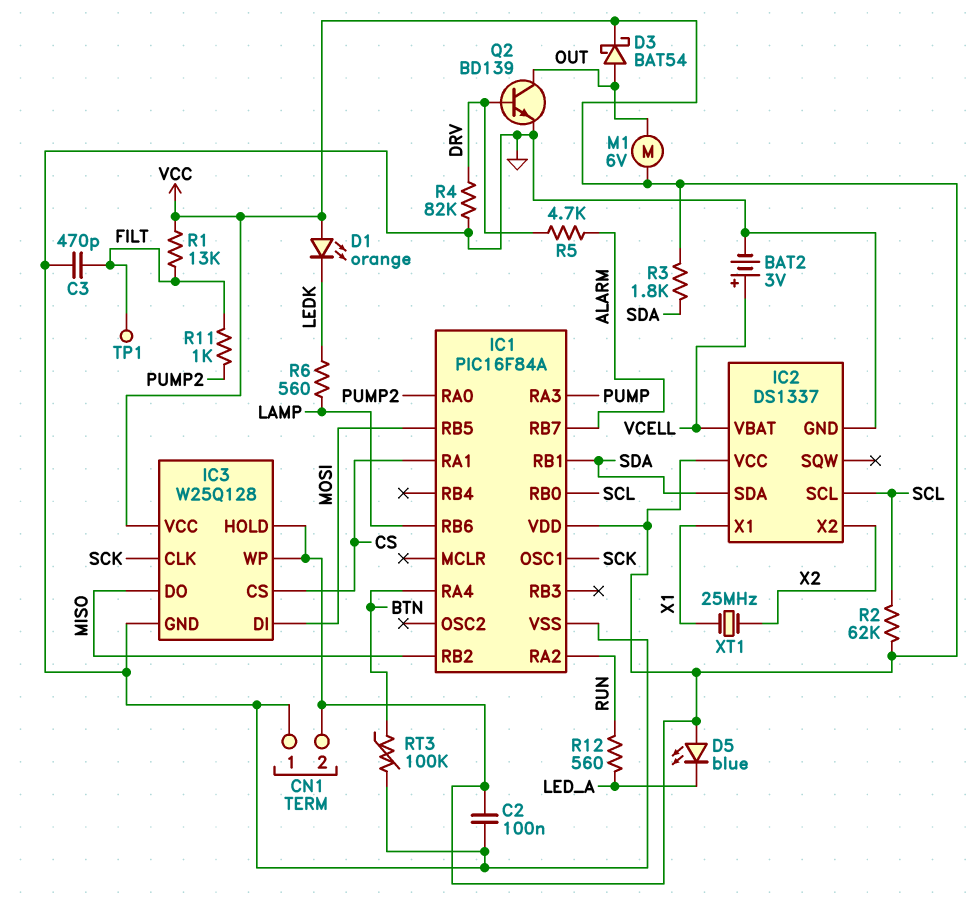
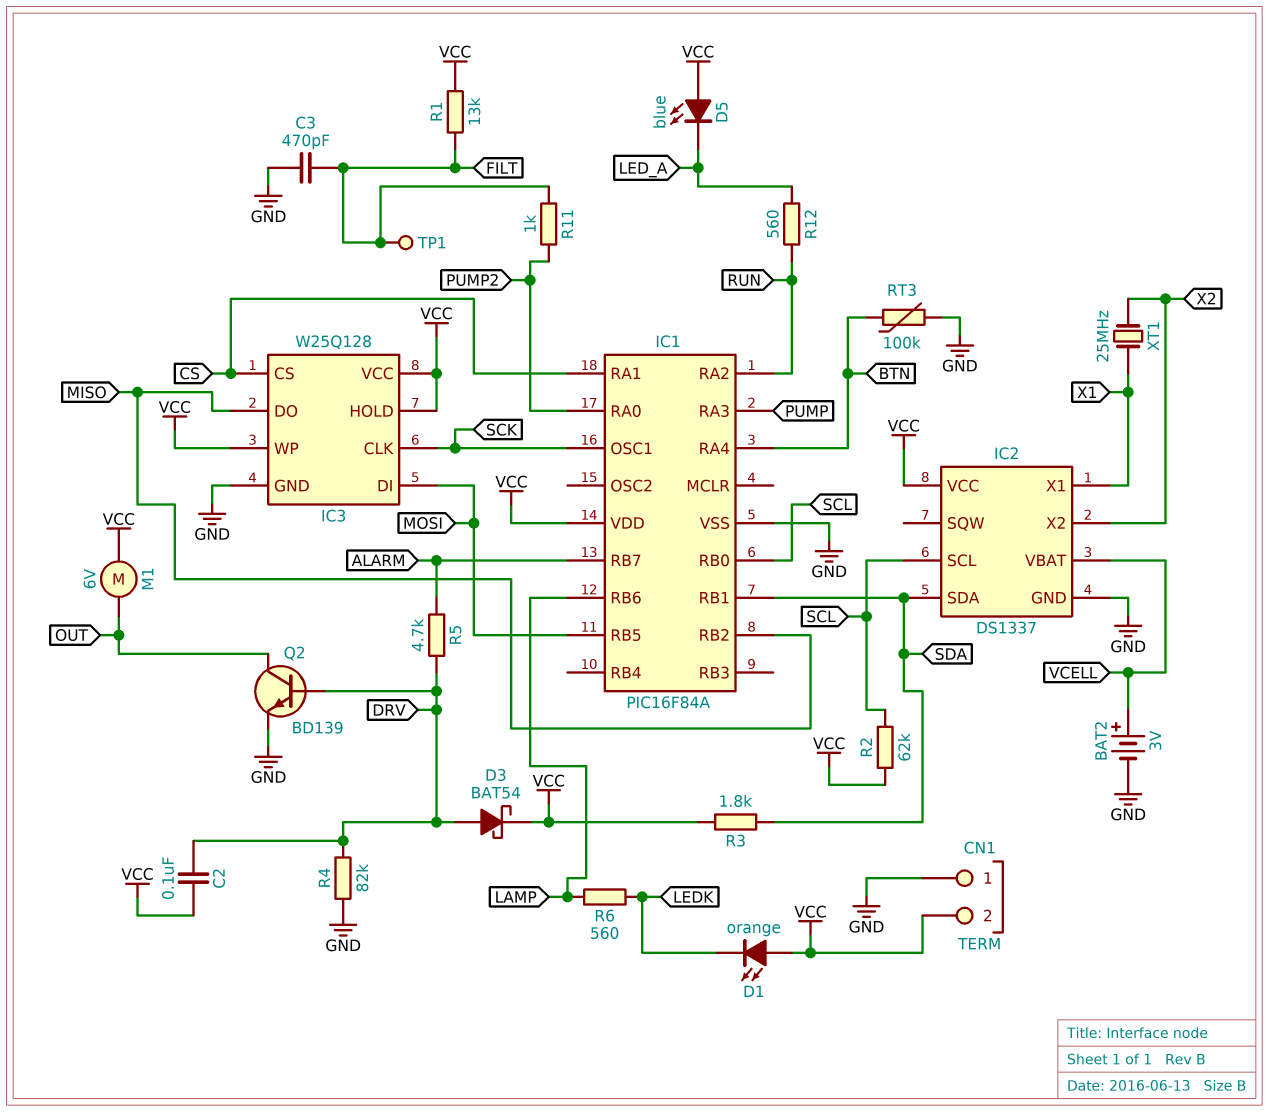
C2: 100nF (GND, VCC) -> 100nF (DRV, VCC)
D3: schottky BAT54 (A OUT, K VCC) -> schottky BAT54 (A DRV, K VCC)

